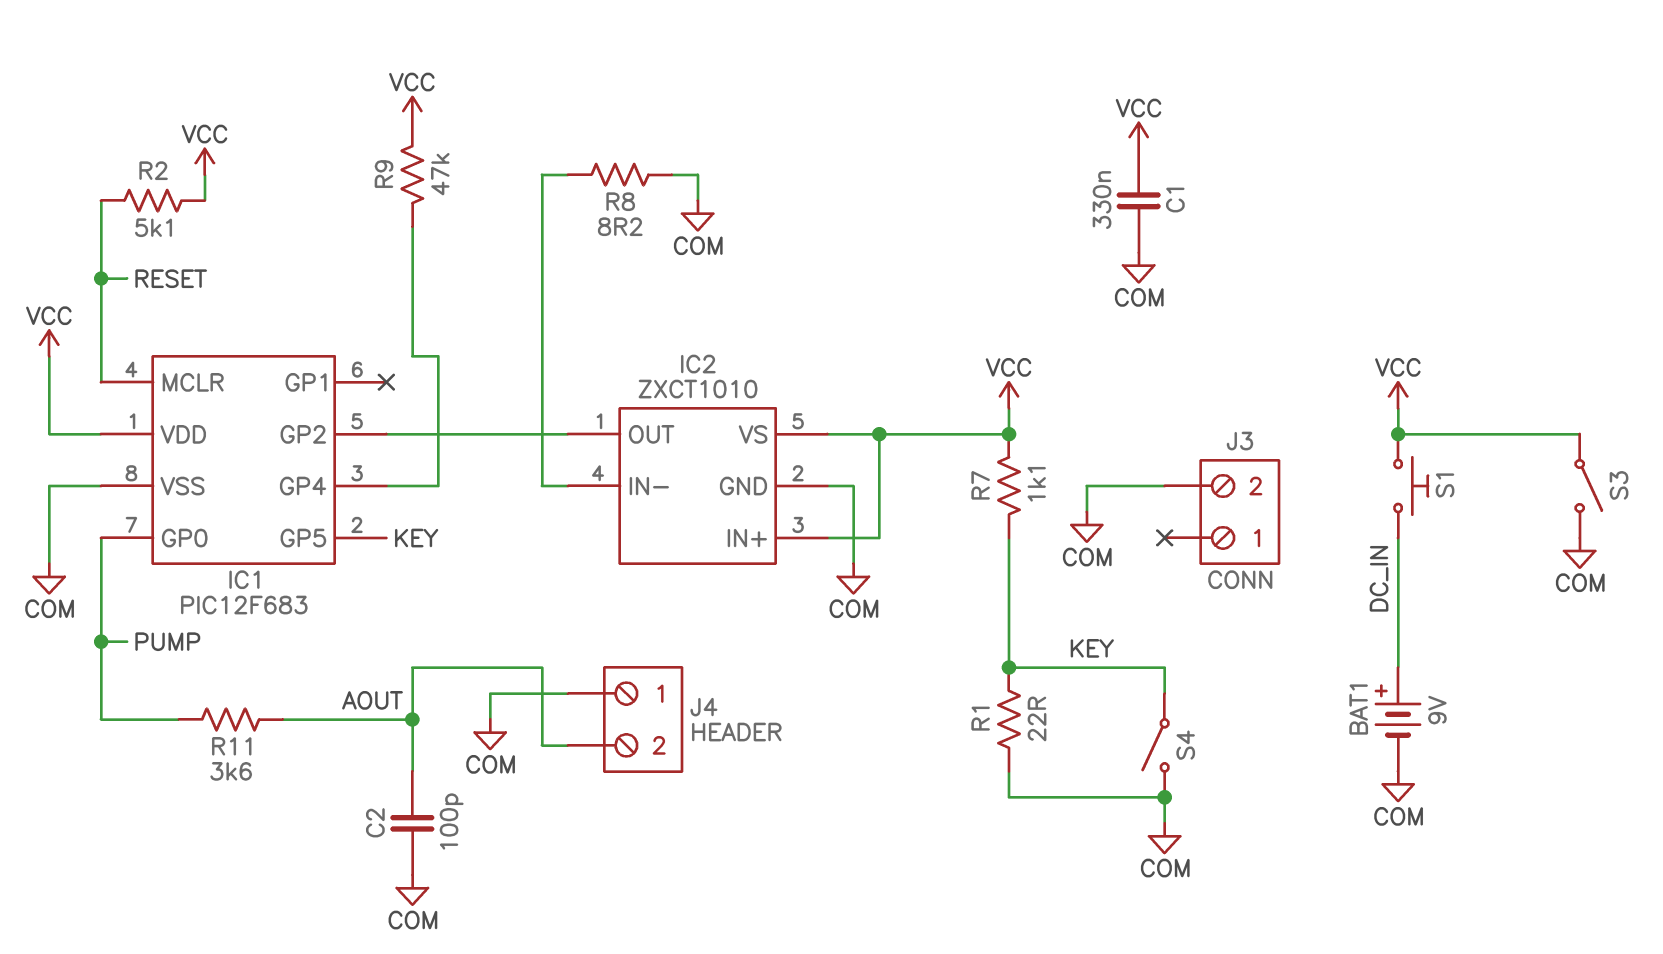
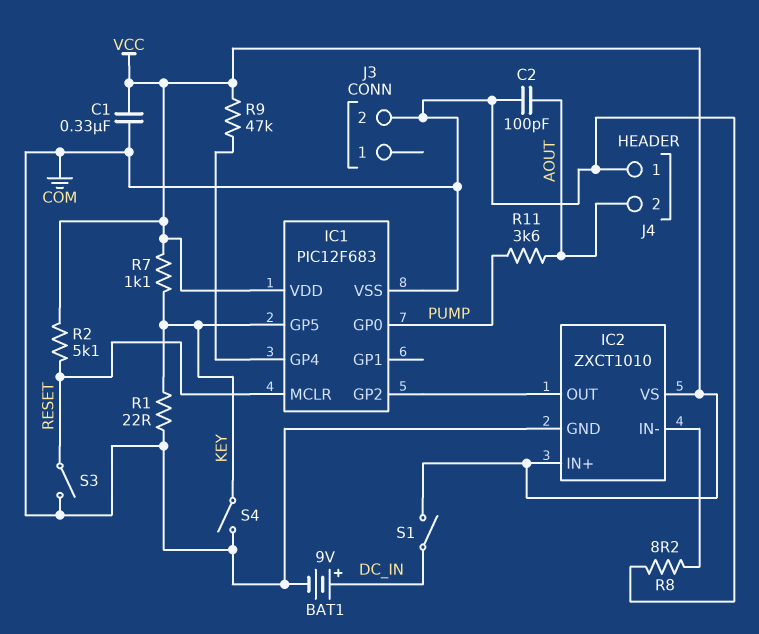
S1: button (DC_IN, VCC) -> switch (DC_IN, VCC)
S3: switch (COM, VCC) -> switch (COM, RESET)

